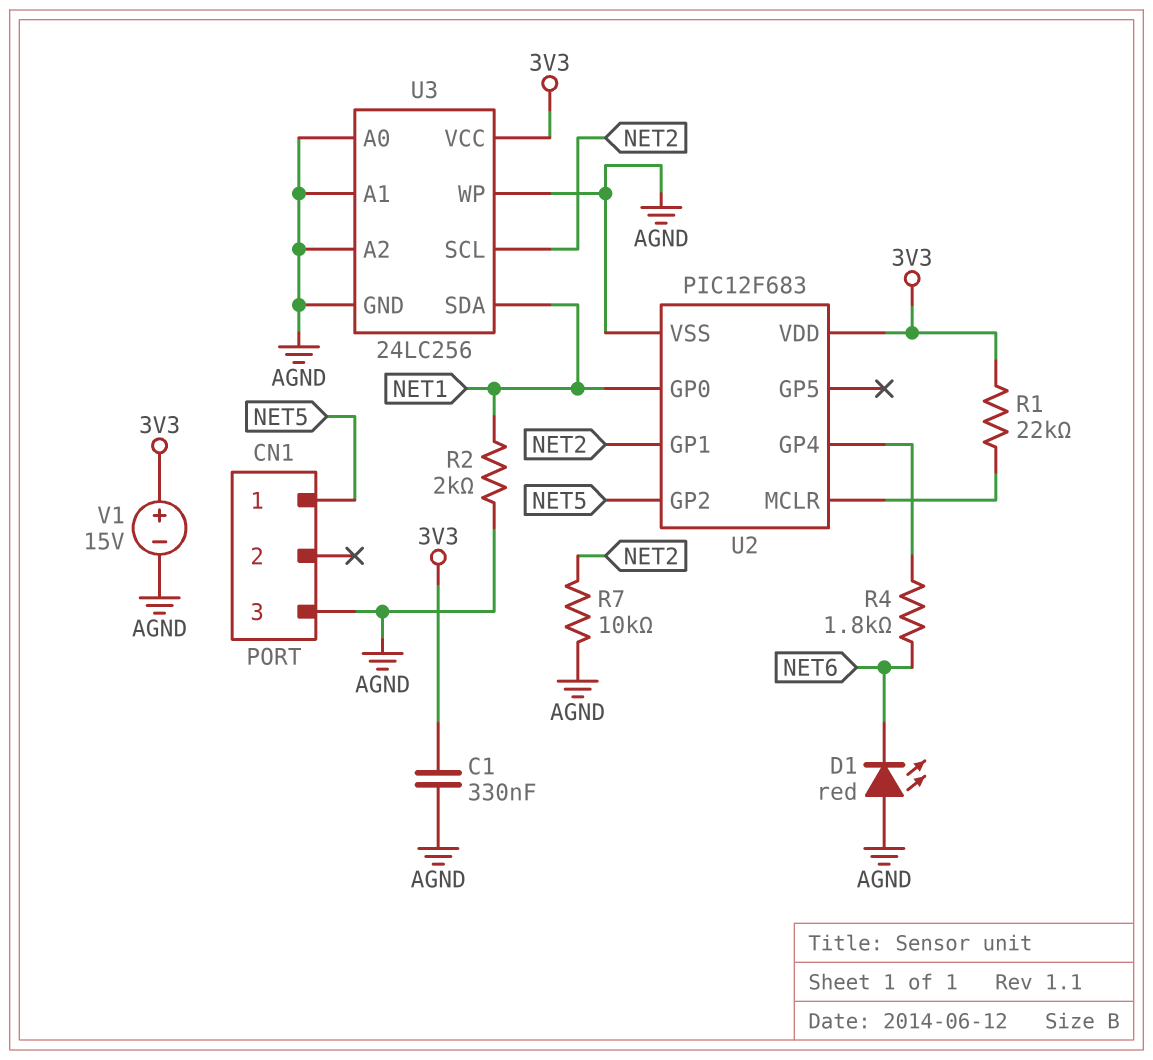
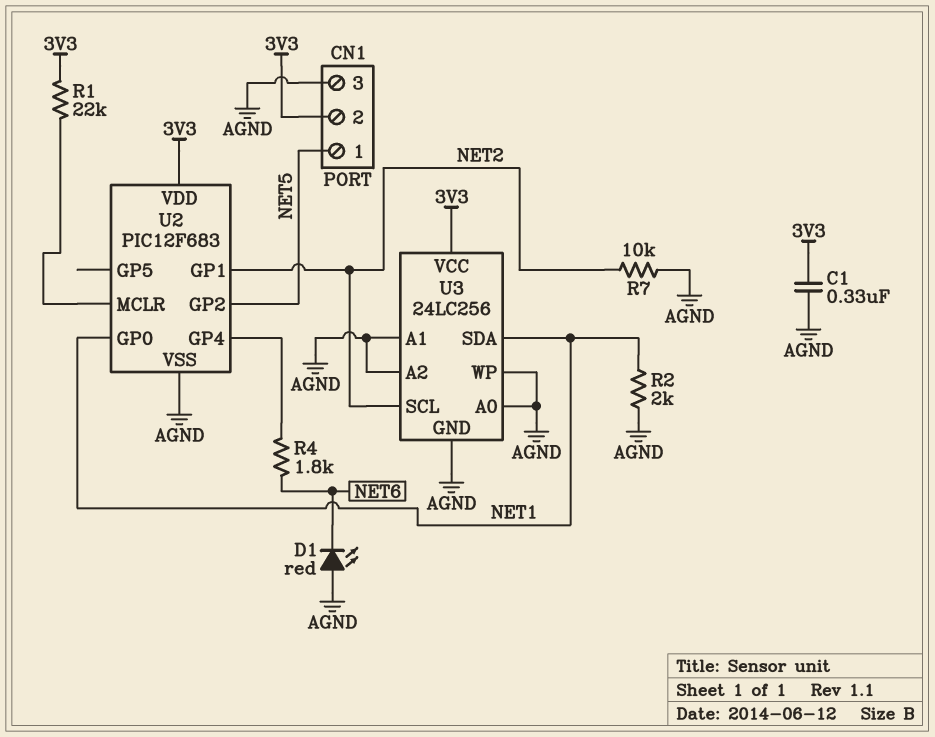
CN1 pin 2: none -> 3V3
V1: 15V (plus 3V3, minus AGND) -> none

